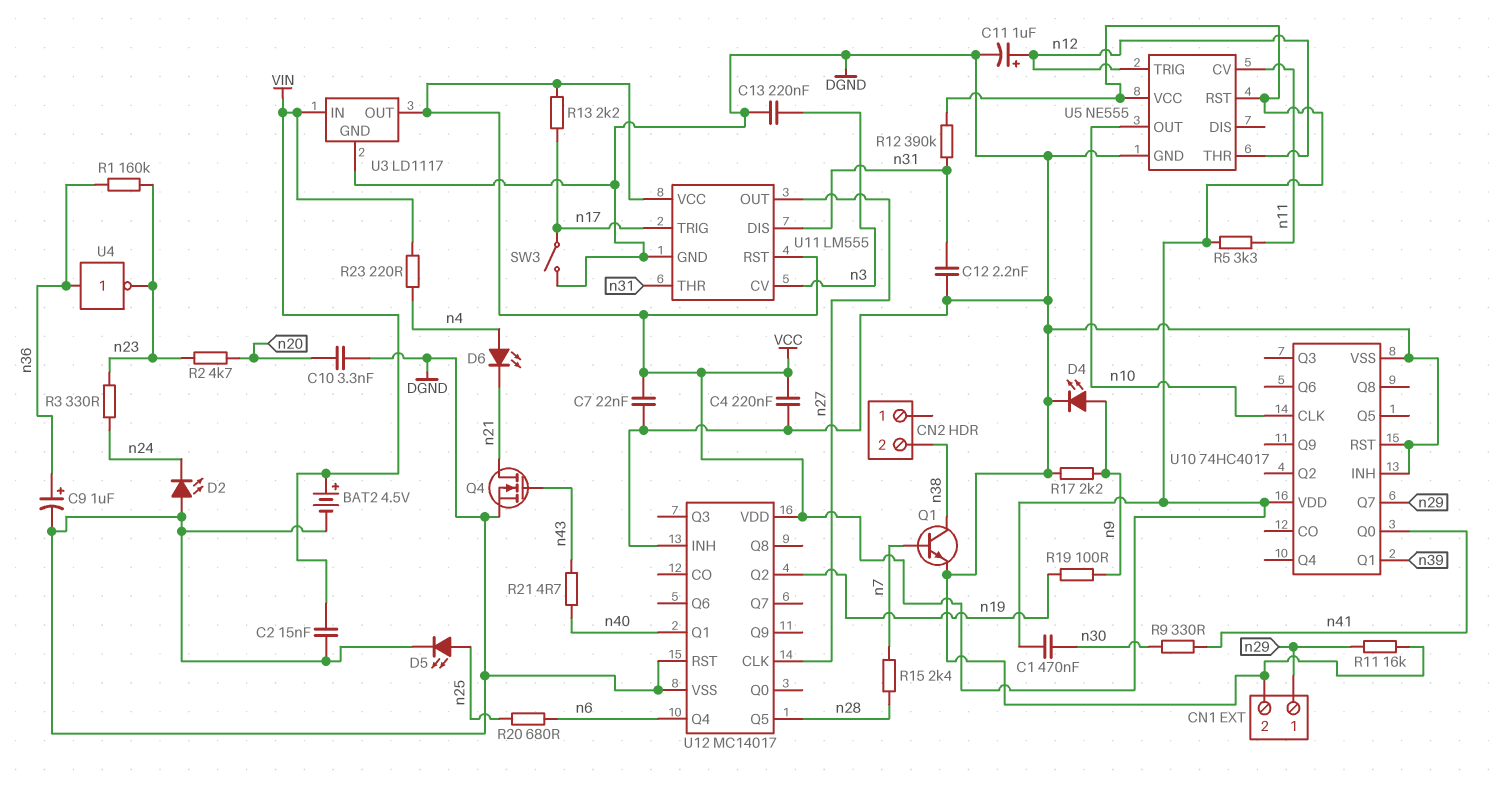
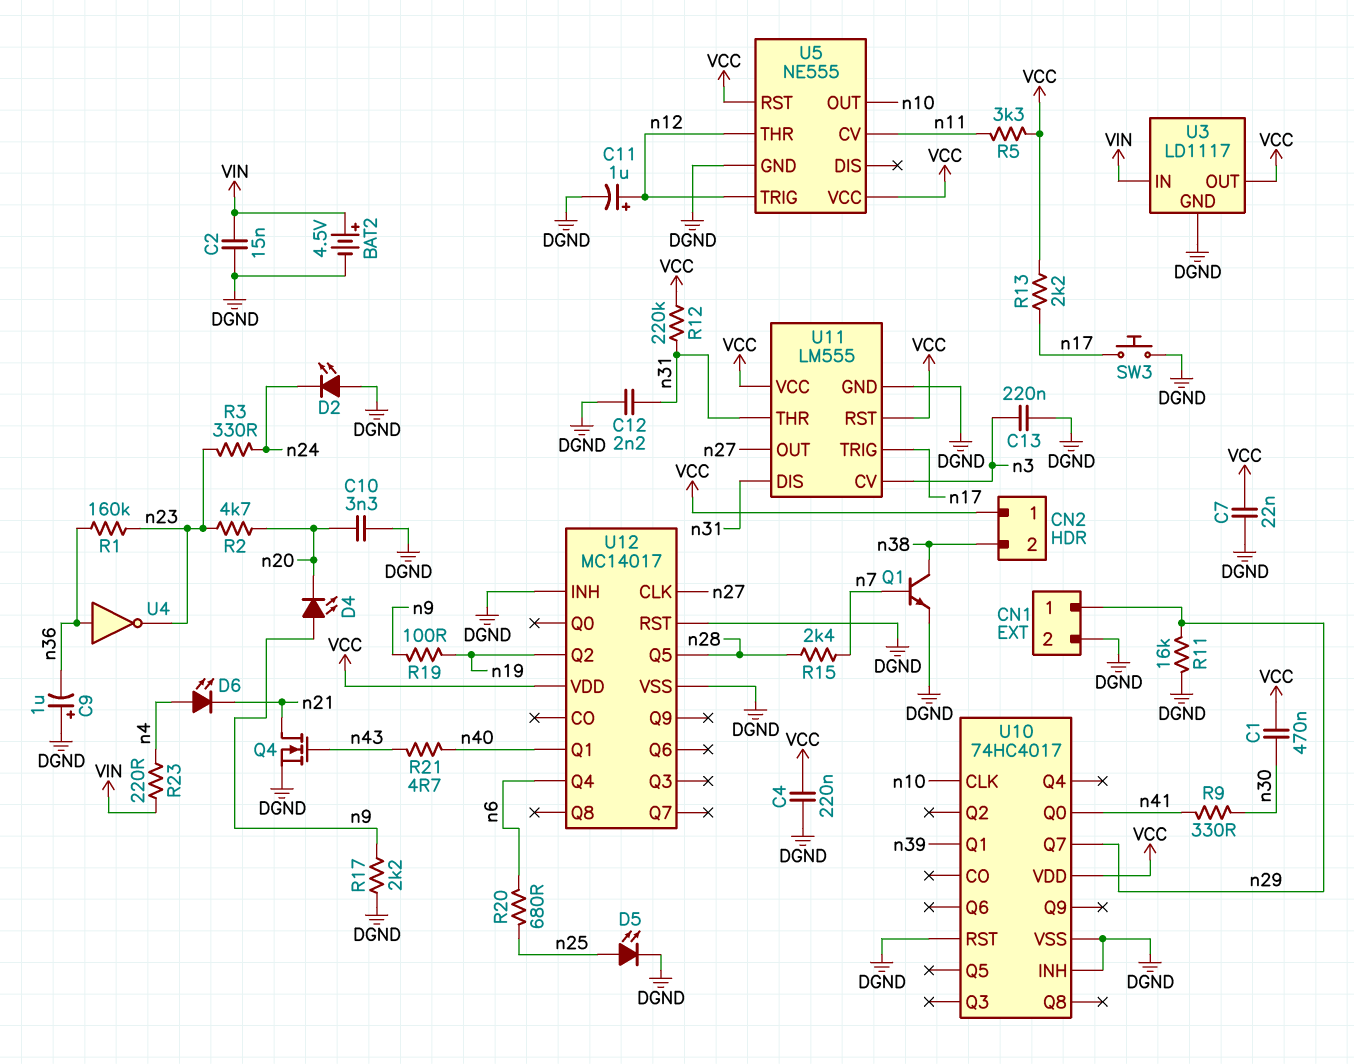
C9: 1uF (plus n36, minus DGND) -> 1uF (plus DGND, minus n36)
CN2 pin 1: none -> VCC
D4: LED (A n9, K DGND) -> LED (A n9, K n20)
R12: 390k (VCC, n31) -> 220k (VCC, n31)
SW3: switch (DGND, n17) -> button (DGND, n17)

